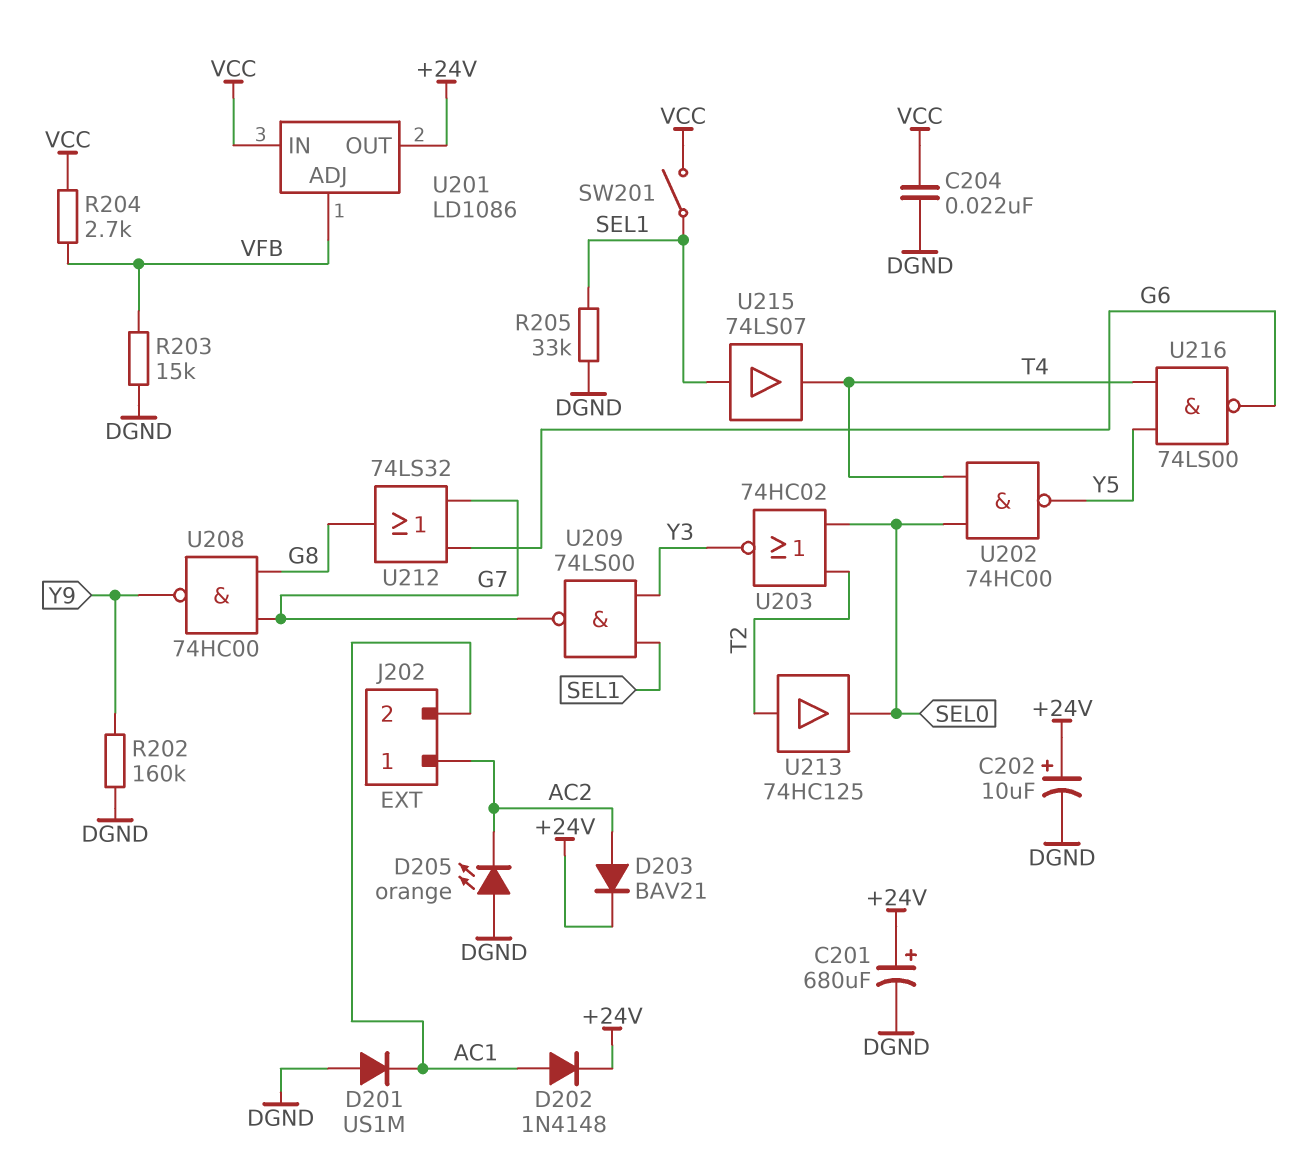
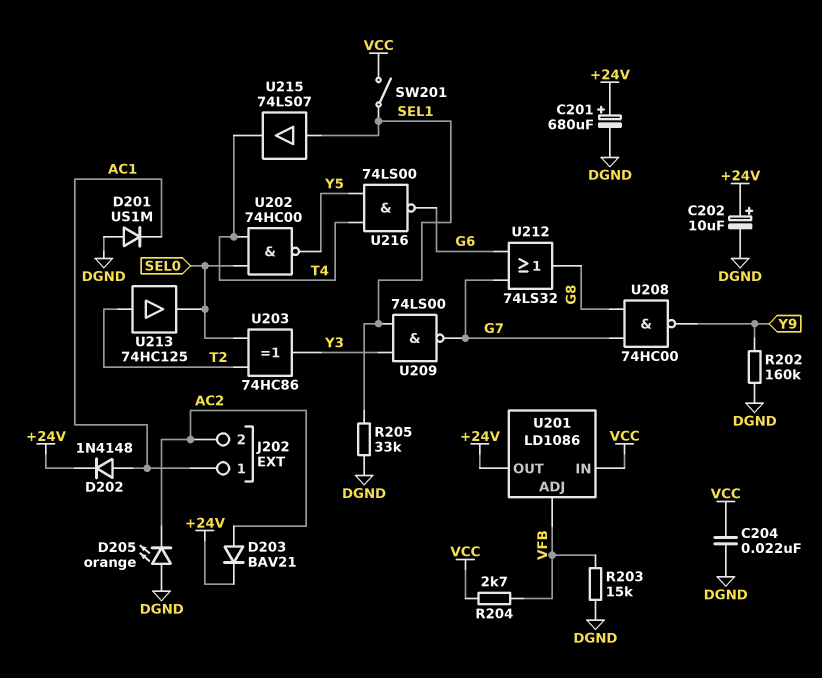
J202 pin 1: AC2 -> AC1
J202 pin 2: AC1 -> AC2
U203: NOR 74HC02 (in SEL0, in T2, out Y3) -> XOR 74HC86 (in SEL0, in T2, out Y3)

